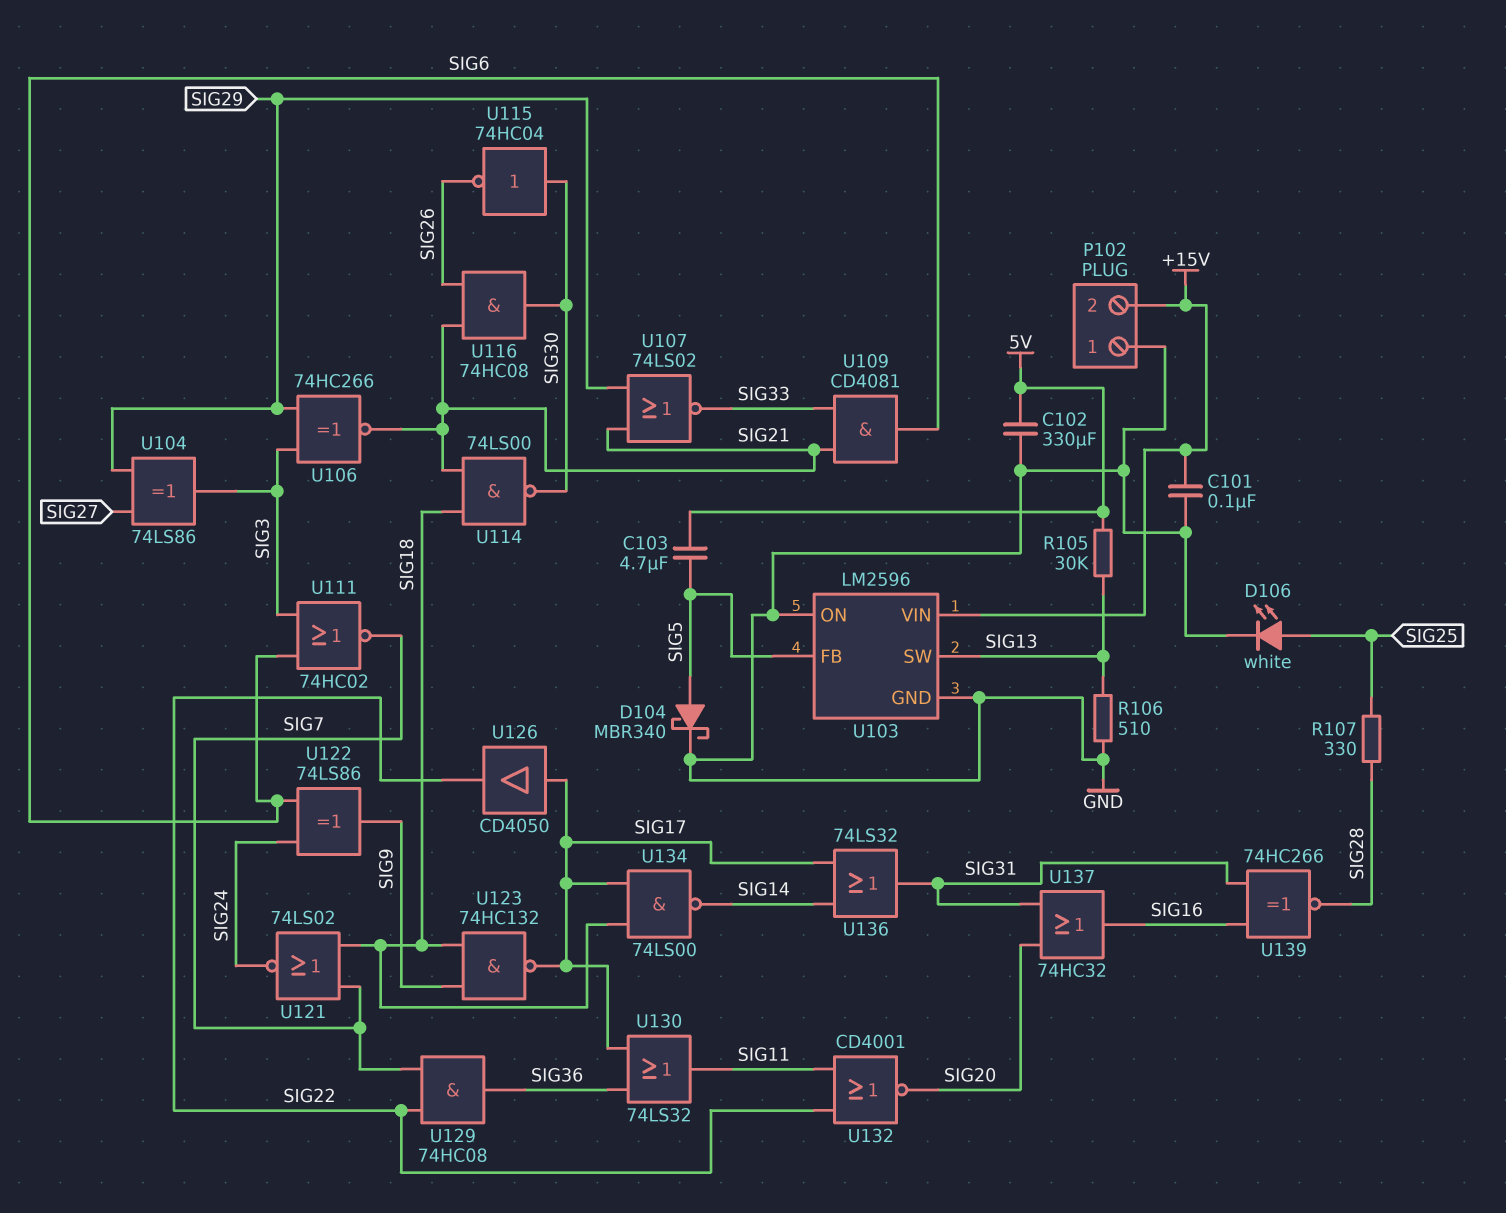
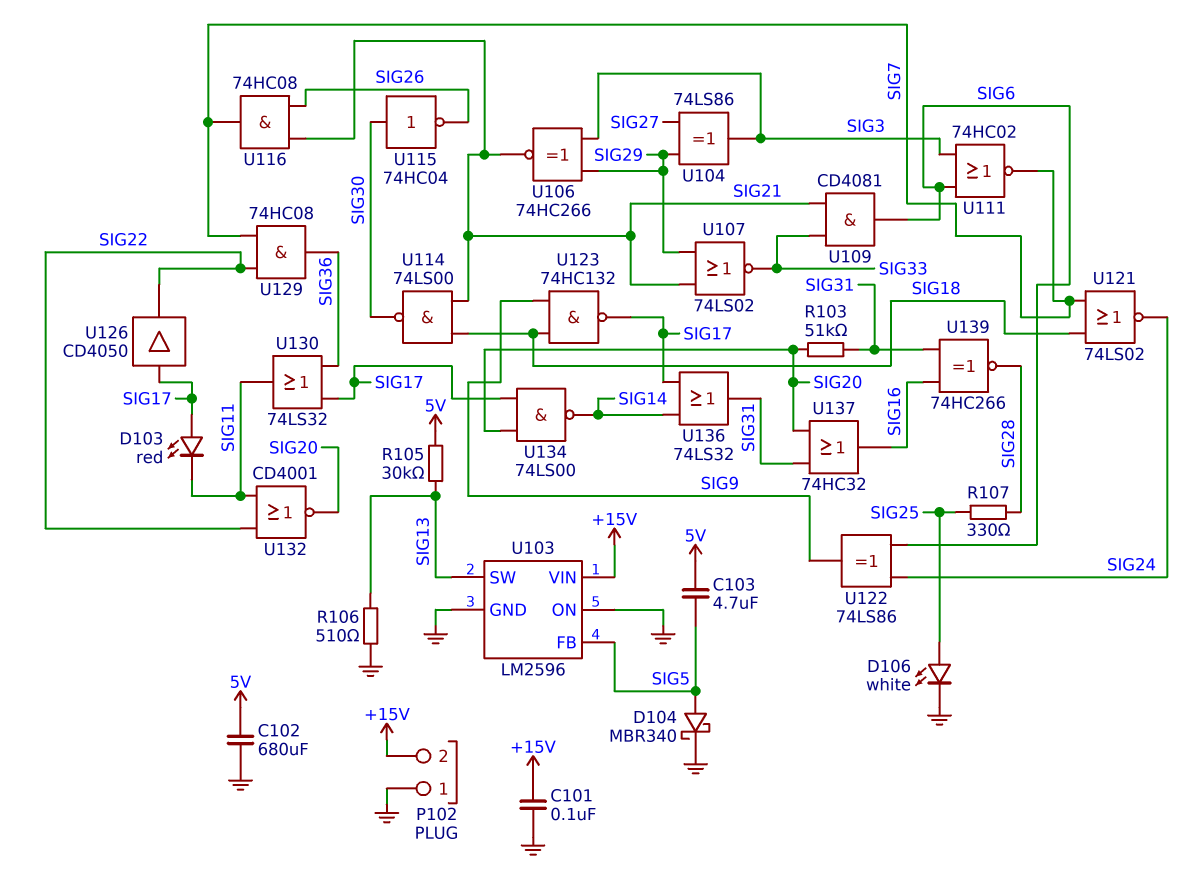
C102: 330uF (5V, GND) -> 680uF (5V, GND)
D103: none -> LED red (A SIG17, K SIG11)
R103: none -> 51k (SIG20, SIG31)
U116: AND 74HC08 (in SIG21, in SIG26, out SIG30) -> AND 74HC08 (in SIG21, in SIG26, out SIG7)
U134: NAND 74LS00 (in SIG17, in SIG18, out SIG14) -> NAND 74LS00 (in SIG17, in SIG20, out SIG14)

